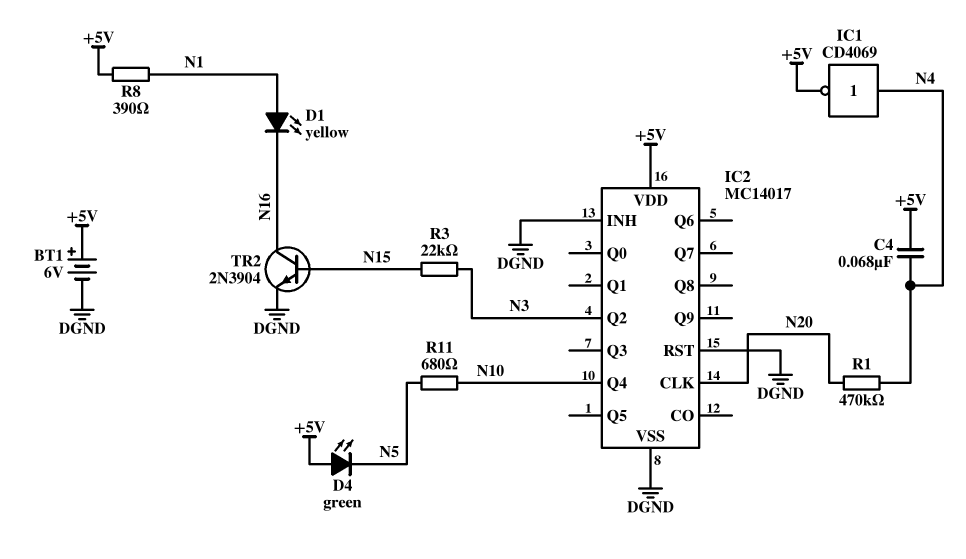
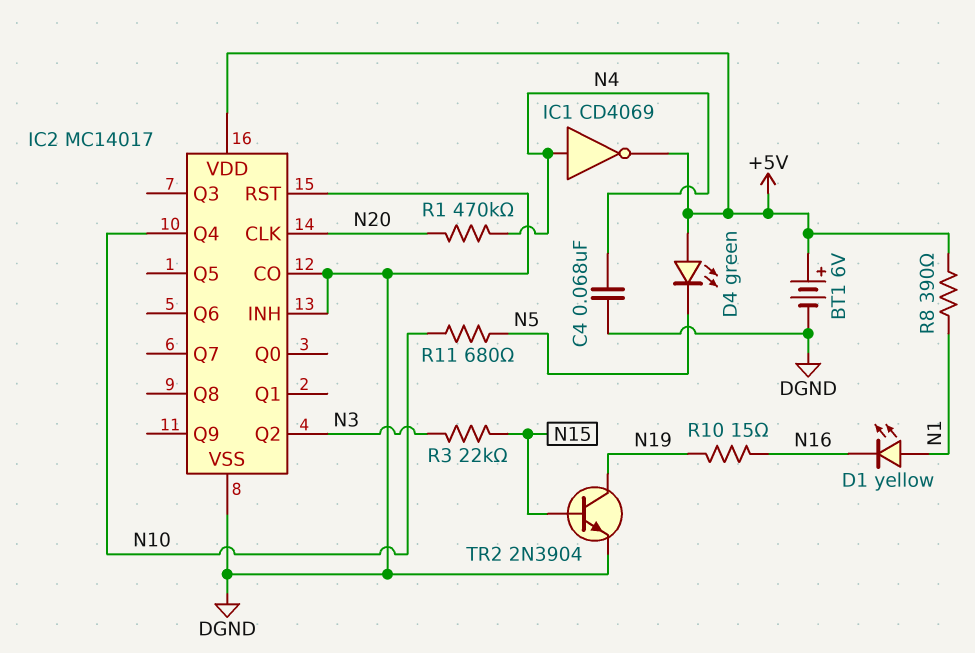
C4: 68nF (+5V, N4) -> 68nF (DGND, N4)
IC2 pin CO: none -> DGND
R10: none -> 15 (N16, N19)
TR2: NPN 2N3904 (B N15, C N16, E DGND) -> NPN 2N3904 (B N15, C N19, E DGND)

